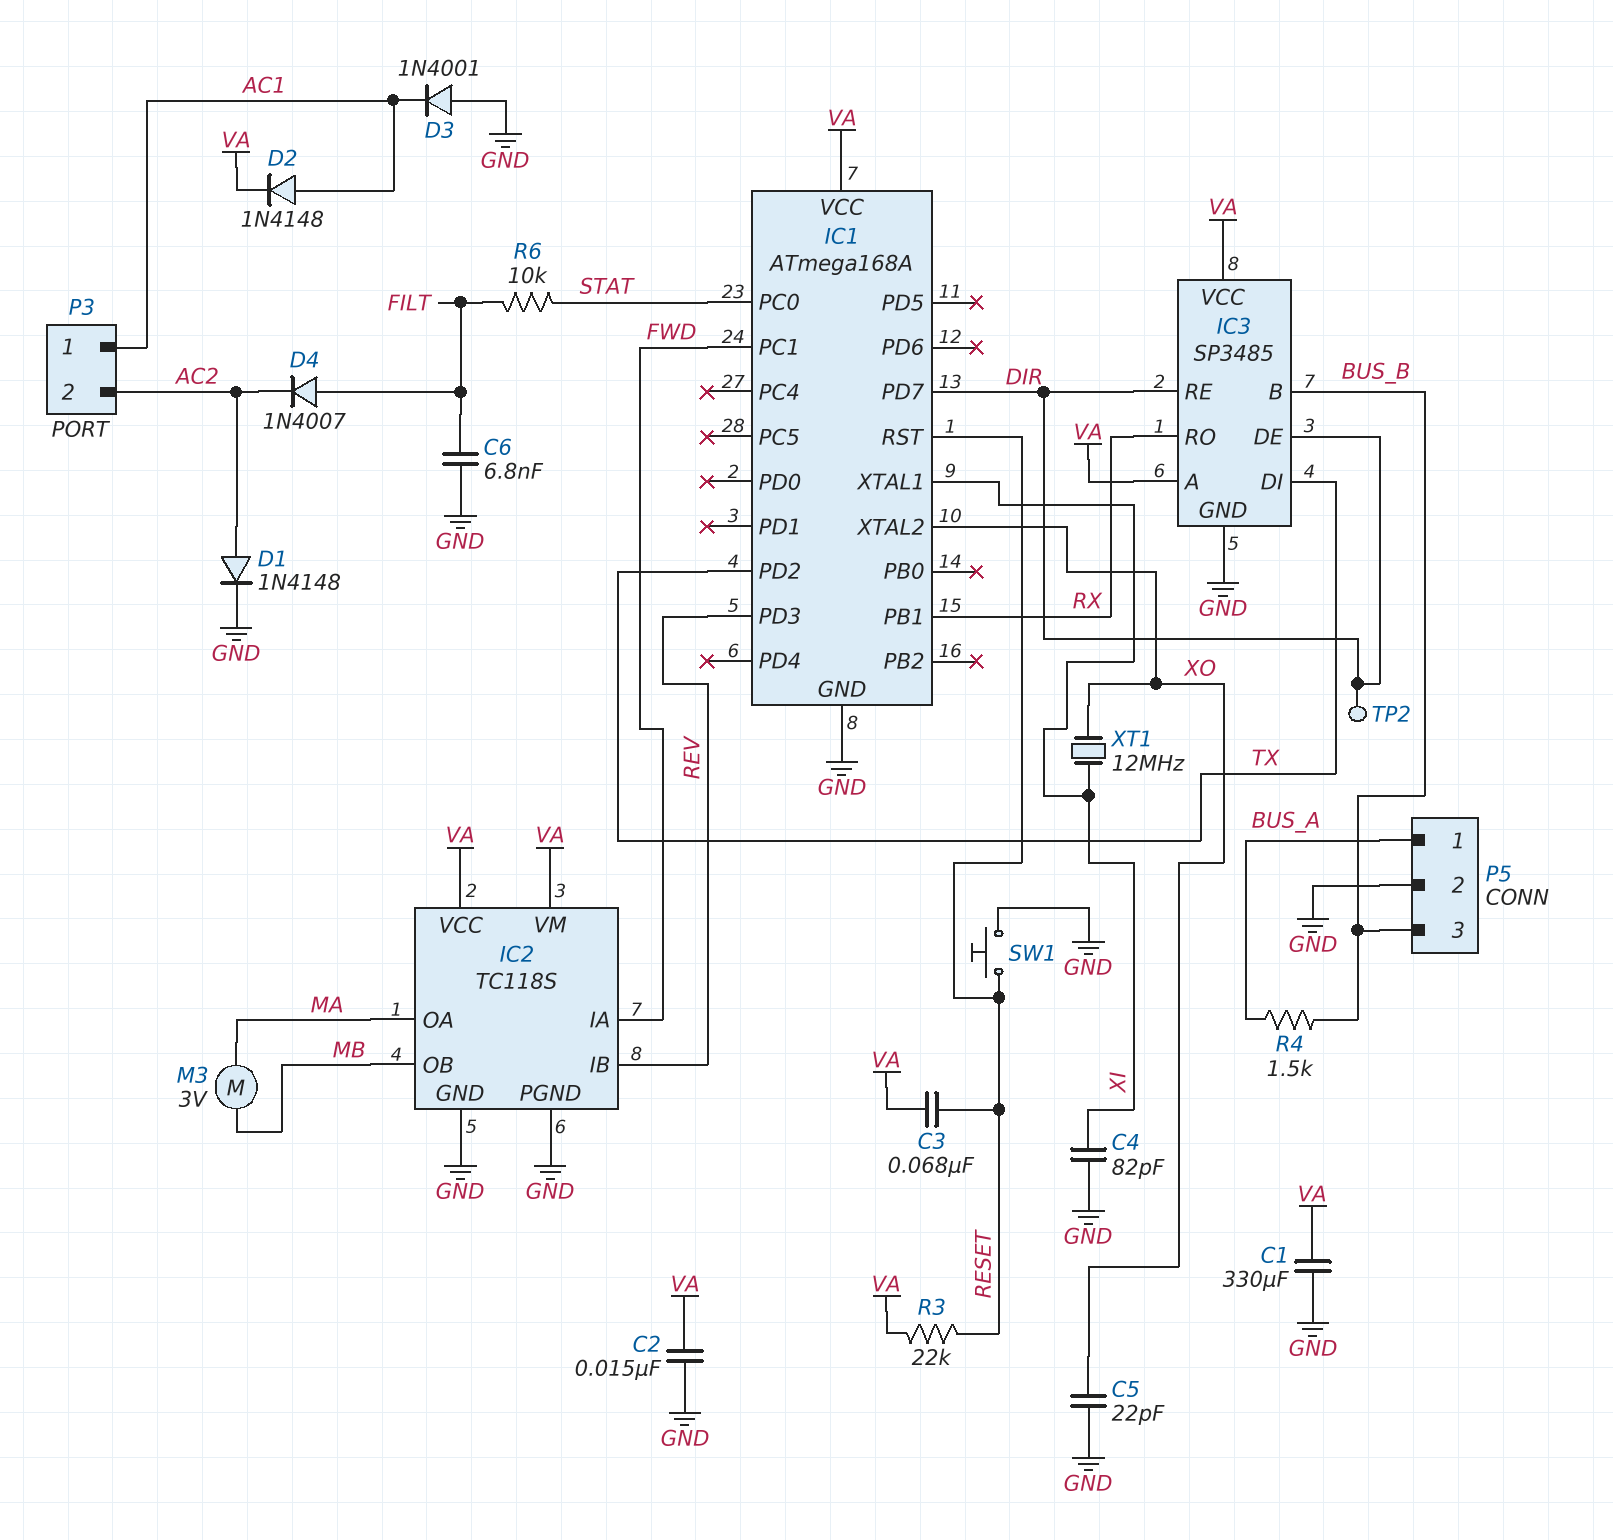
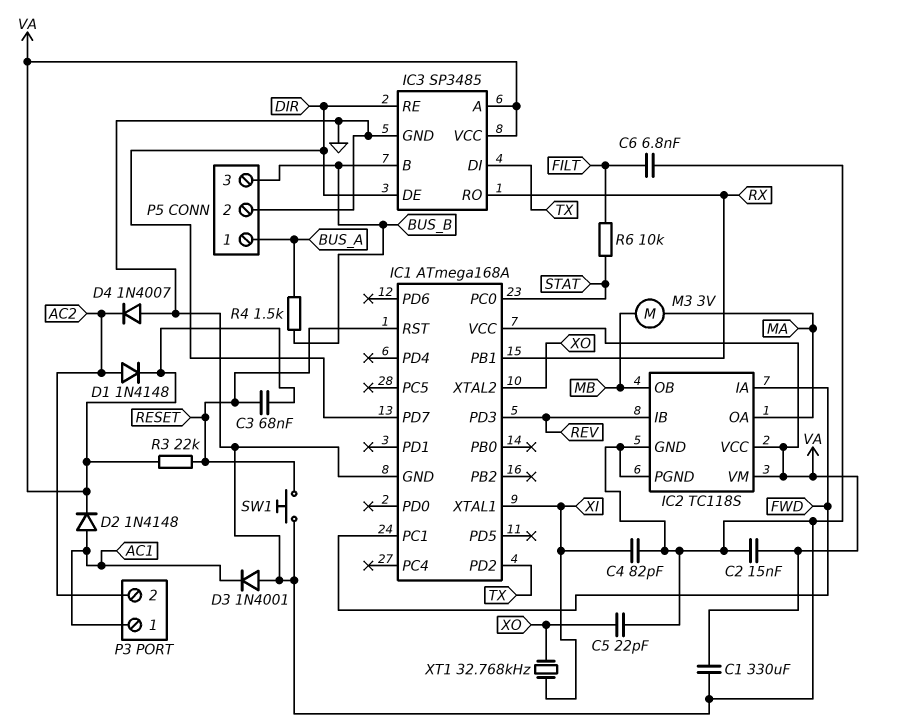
D1: diode 1N4148 (A AC2, K GND) -> diode 1N4148 (A AC2, K VA)
D4: diode 1N4007 (A FILT, K AC2) -> diode 1N4007 (A GND, K AC2)
TP2: test point (DIR) -> none
XT1: 12MHz (XI, XO) -> 32.768kHz (XI, XO)

